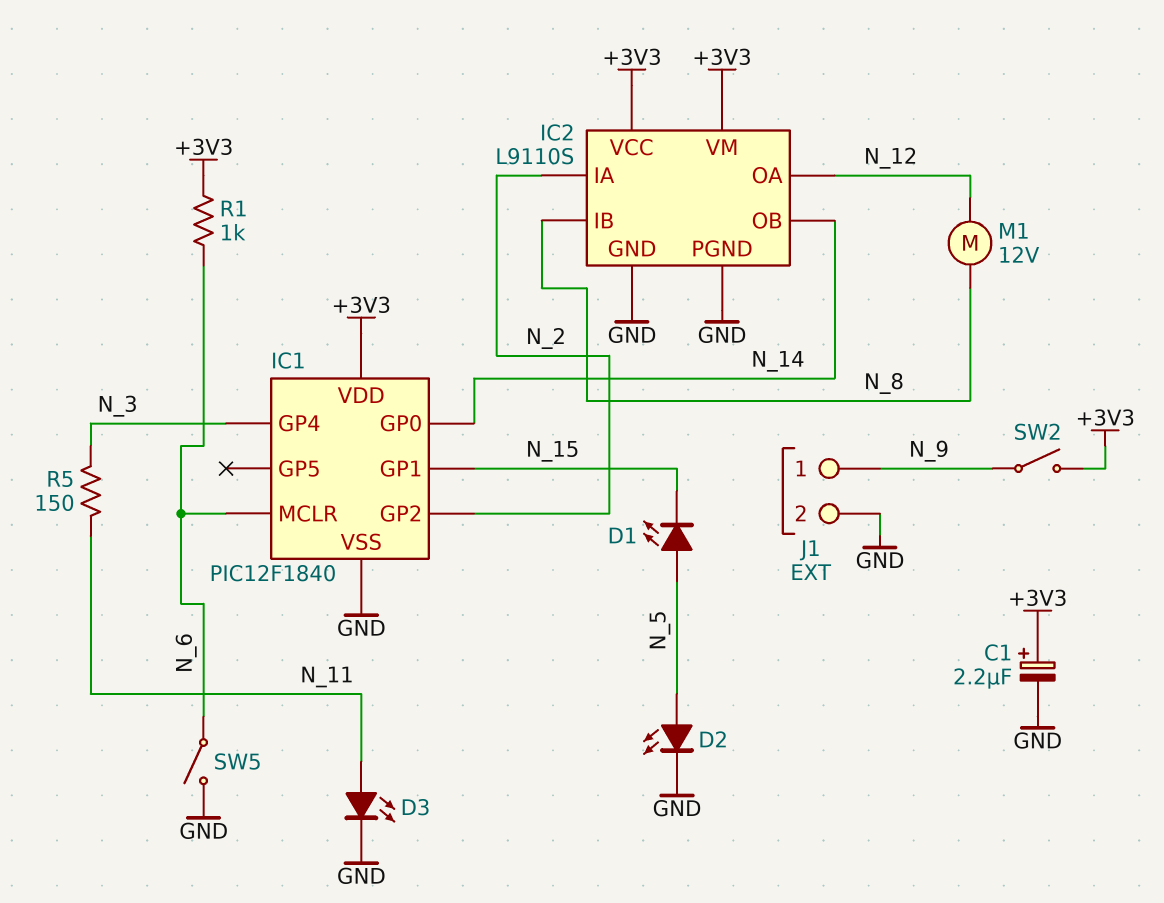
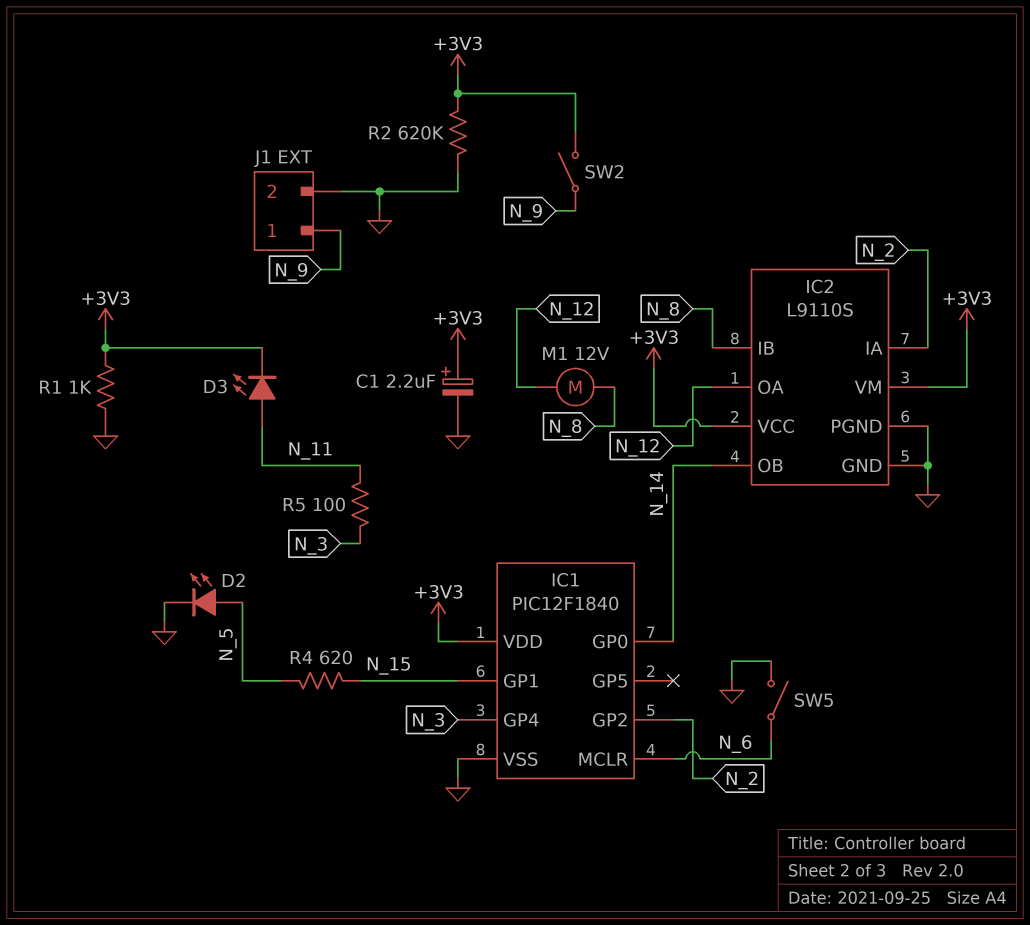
D1: LED (A N_5, K N_15) -> none
D3: LED (A N_11, K GND) -> LED (A N_11, K +3V3)
R1: 1k (+3V3, N_6) -> 1k (+3V3, GND)
R2: none -> 620k (+3V3, GND)
R4: none -> 620 (N_5, N_15)
R5: 150 (N_3, N_11) -> 100 (N_3, N_11)

